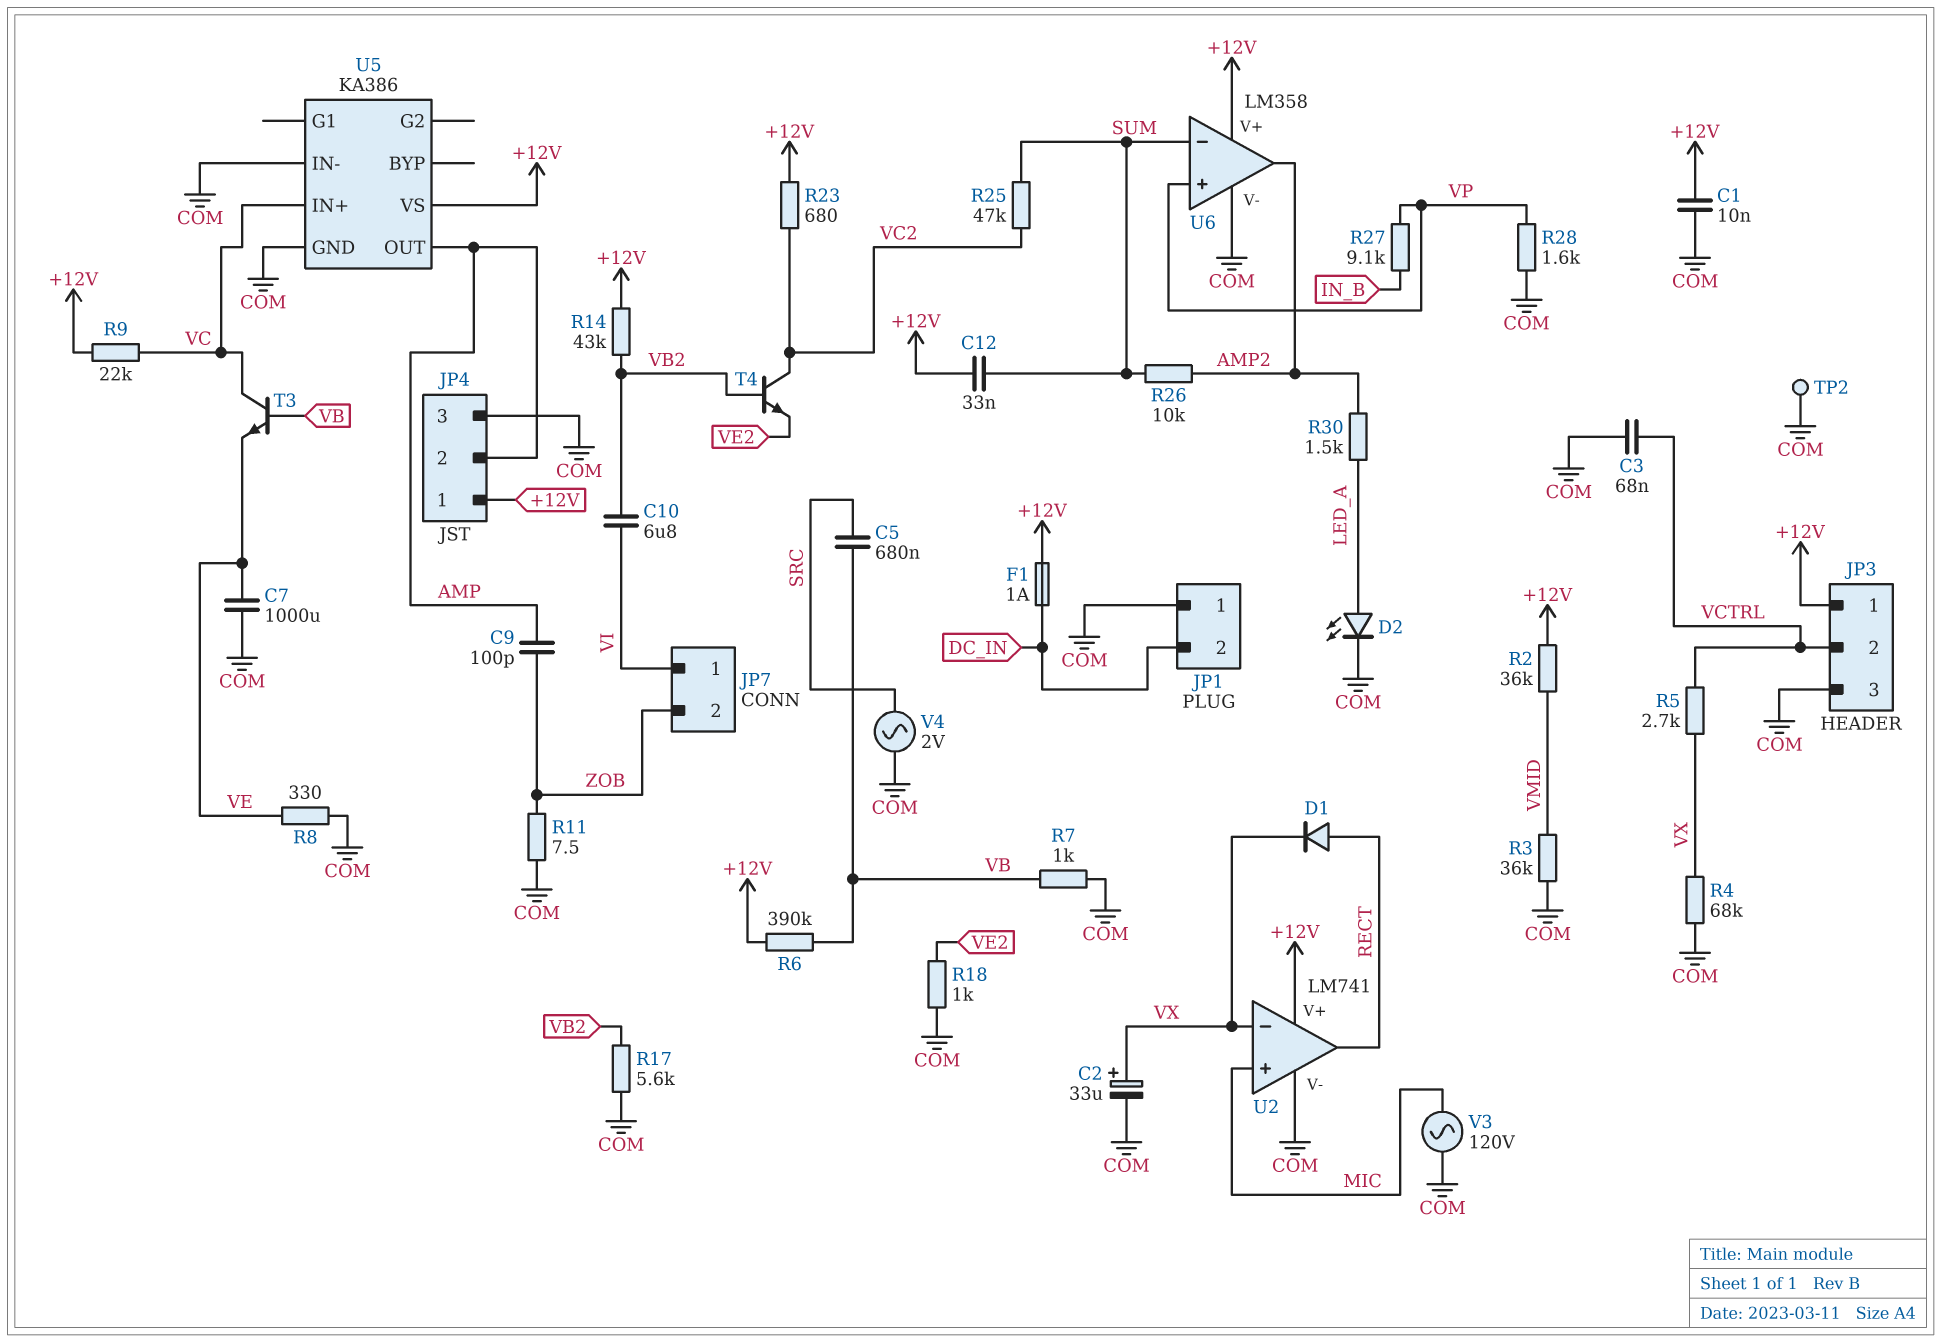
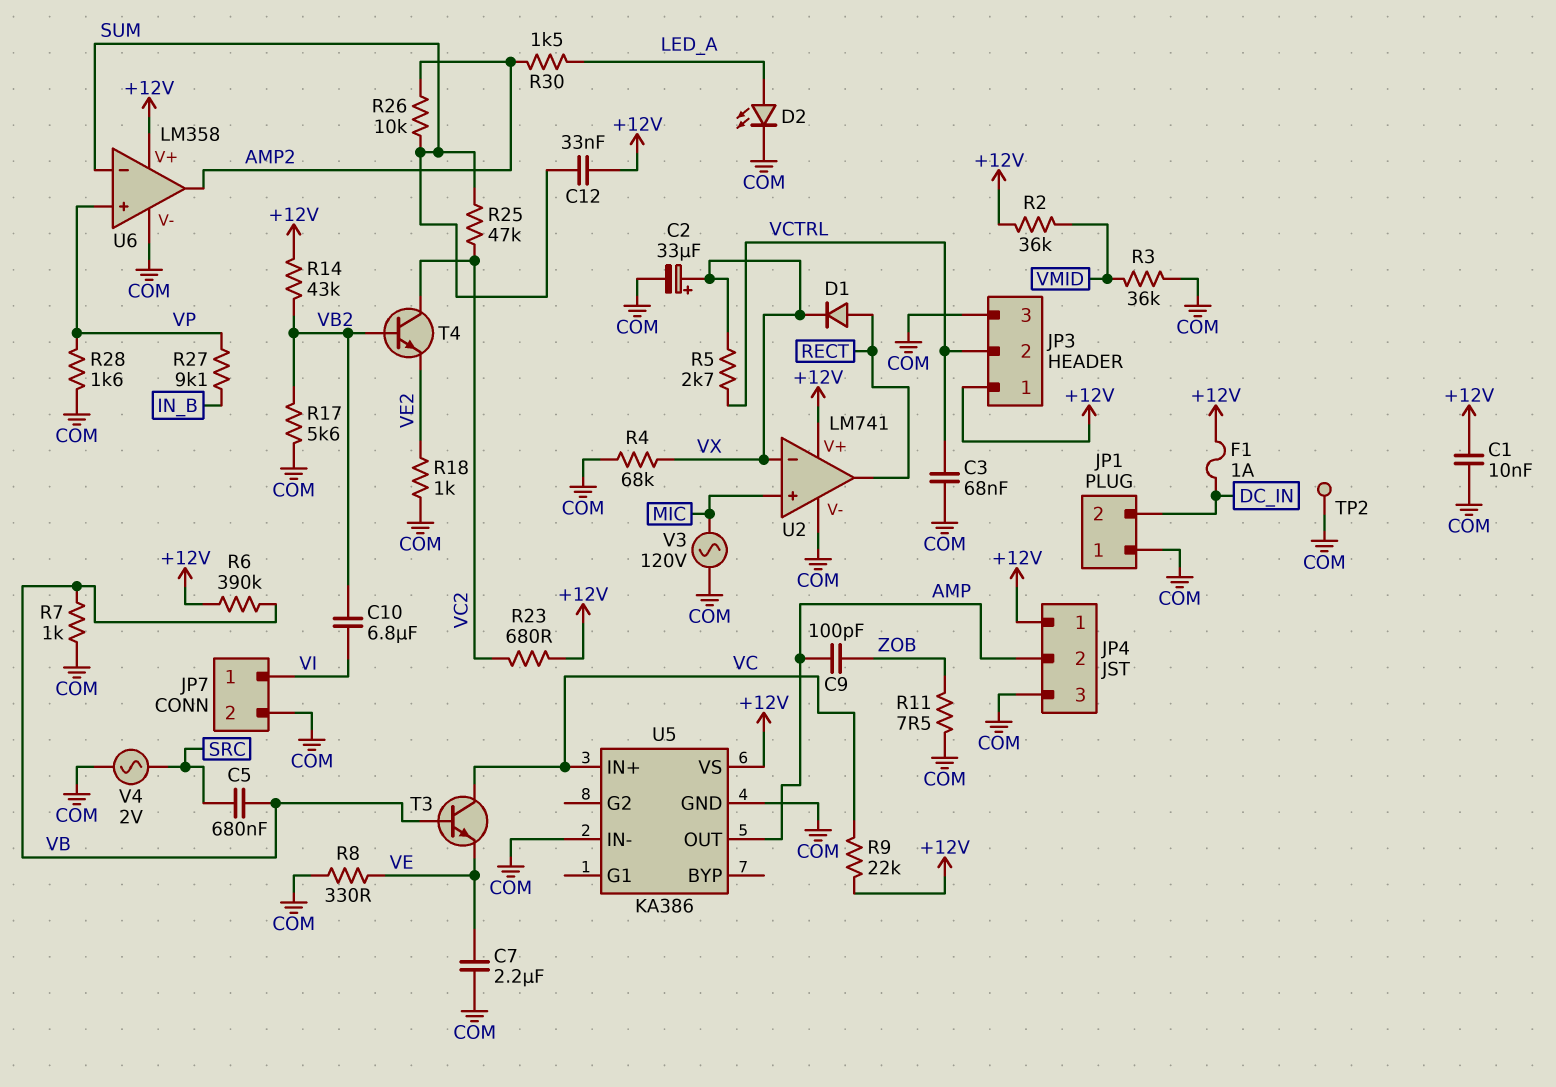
C7: 1000uF (COM, VE) -> 2.2uF (COM, VE)
JP7 pin 2: ZOB -> COM

